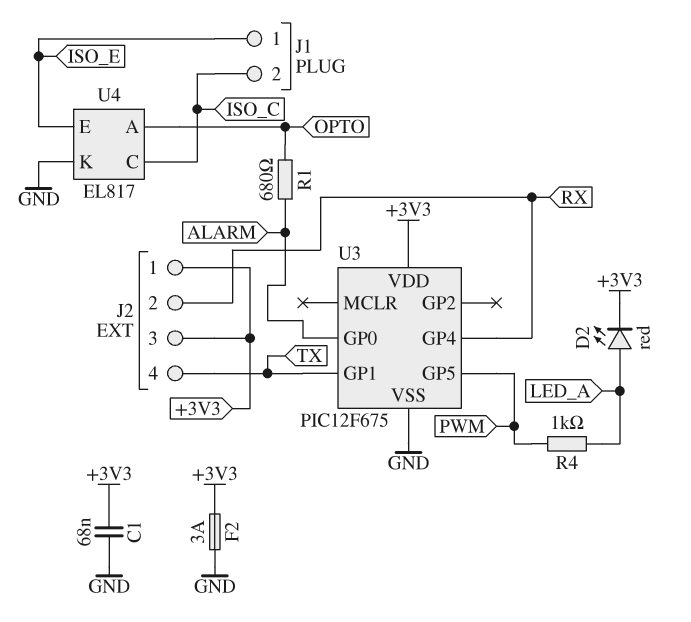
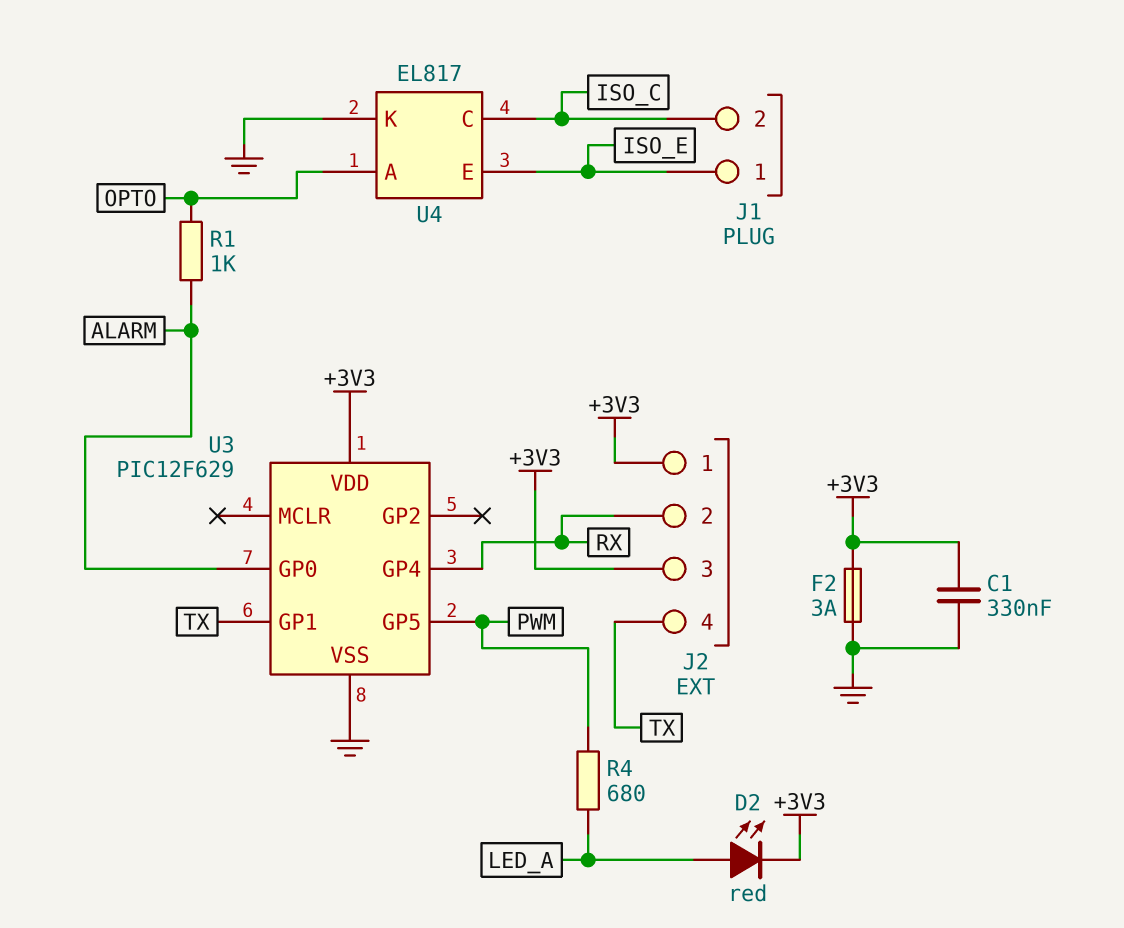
C1: 68nF (+3V3, GND) -> 330nF (+3V3, GND)
R1: 680 (ALARM, OPTO) -> 1k (ALARM, OPTO)
R4: 1k (LED_A, PWM) -> 680 (LED_A, PWM)
U3: PIC12F675 -> PIC12F629

